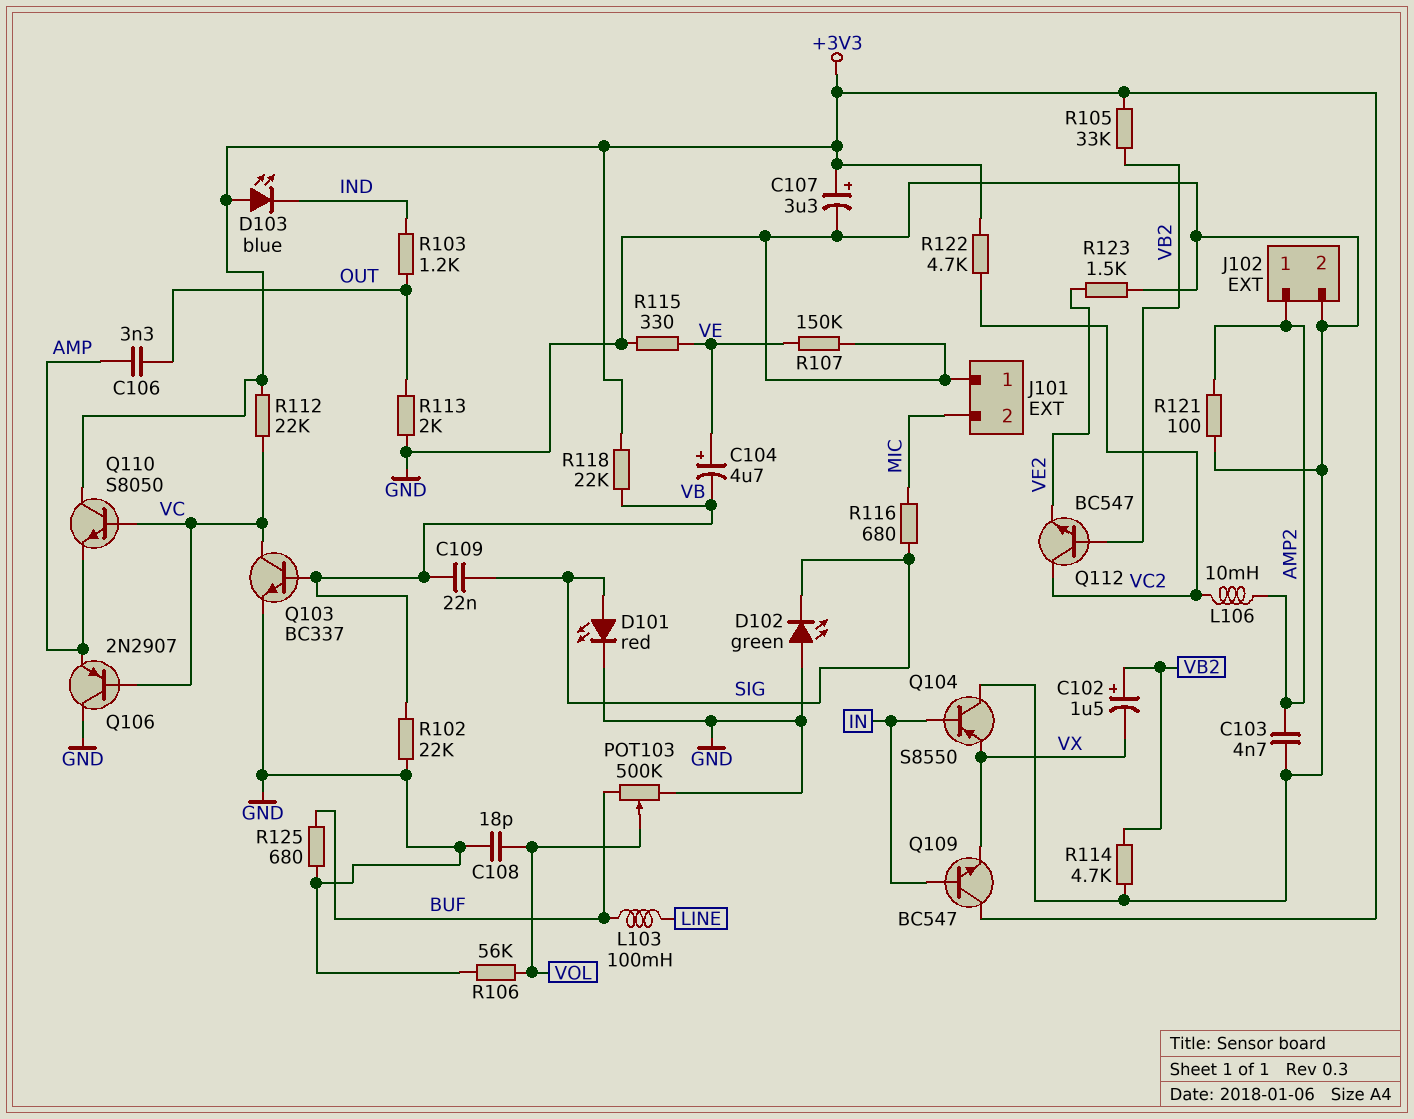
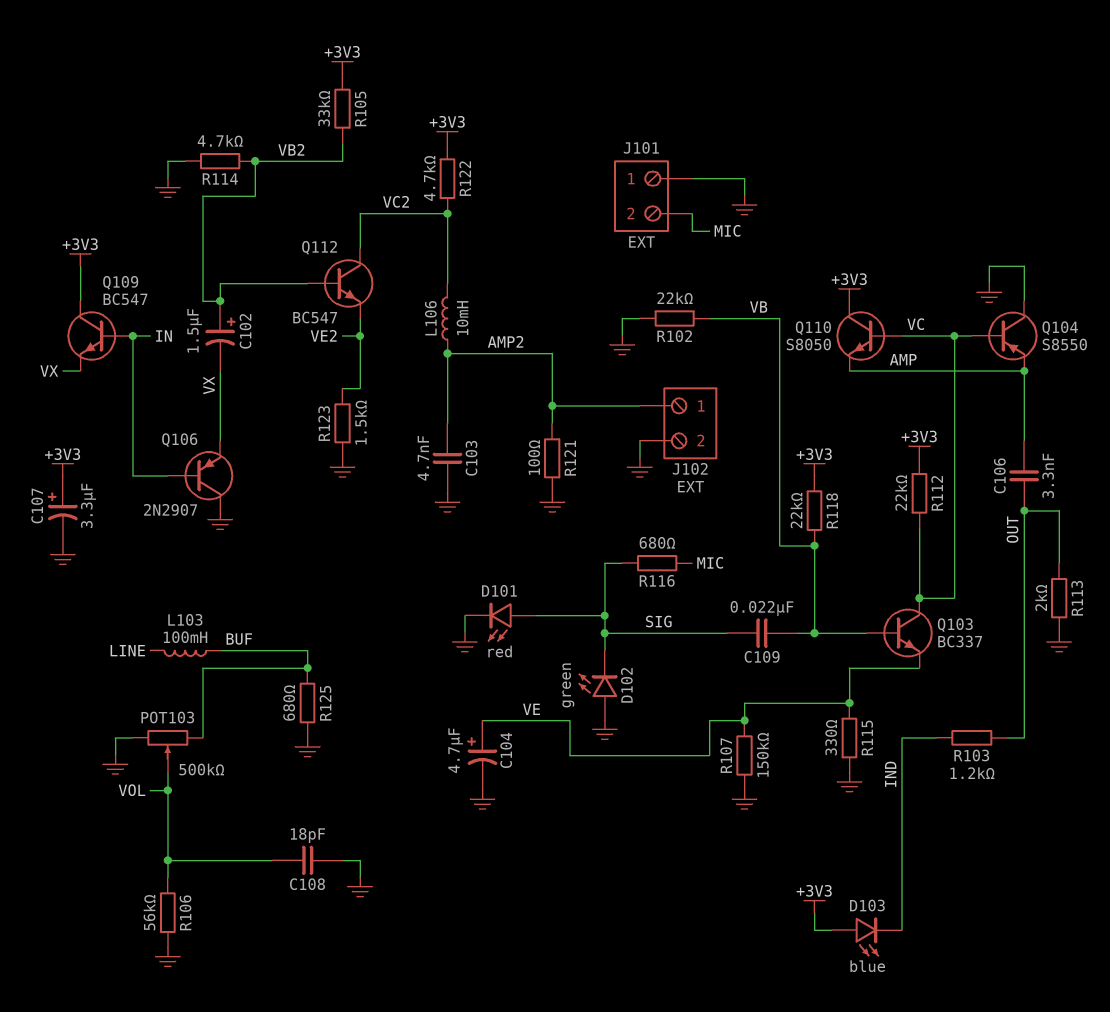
C104: 4.7uF (plus VE, minus VB) -> 4.7uF (plus VE, minus GND)
Q103: NPN BC337 (B VB, C VC, E GND) -> NPN BC337 (B VB, C VC, E VE)
Q104: PNP S8550 (B IN, C GND, E VX) -> PNP S8550 (B VC, C GND, E AMP)
Q106: PNP 2N2907 (B VC, C GND, E AMP) -> PNP 2N2907 (B IN, C GND, E VX)

